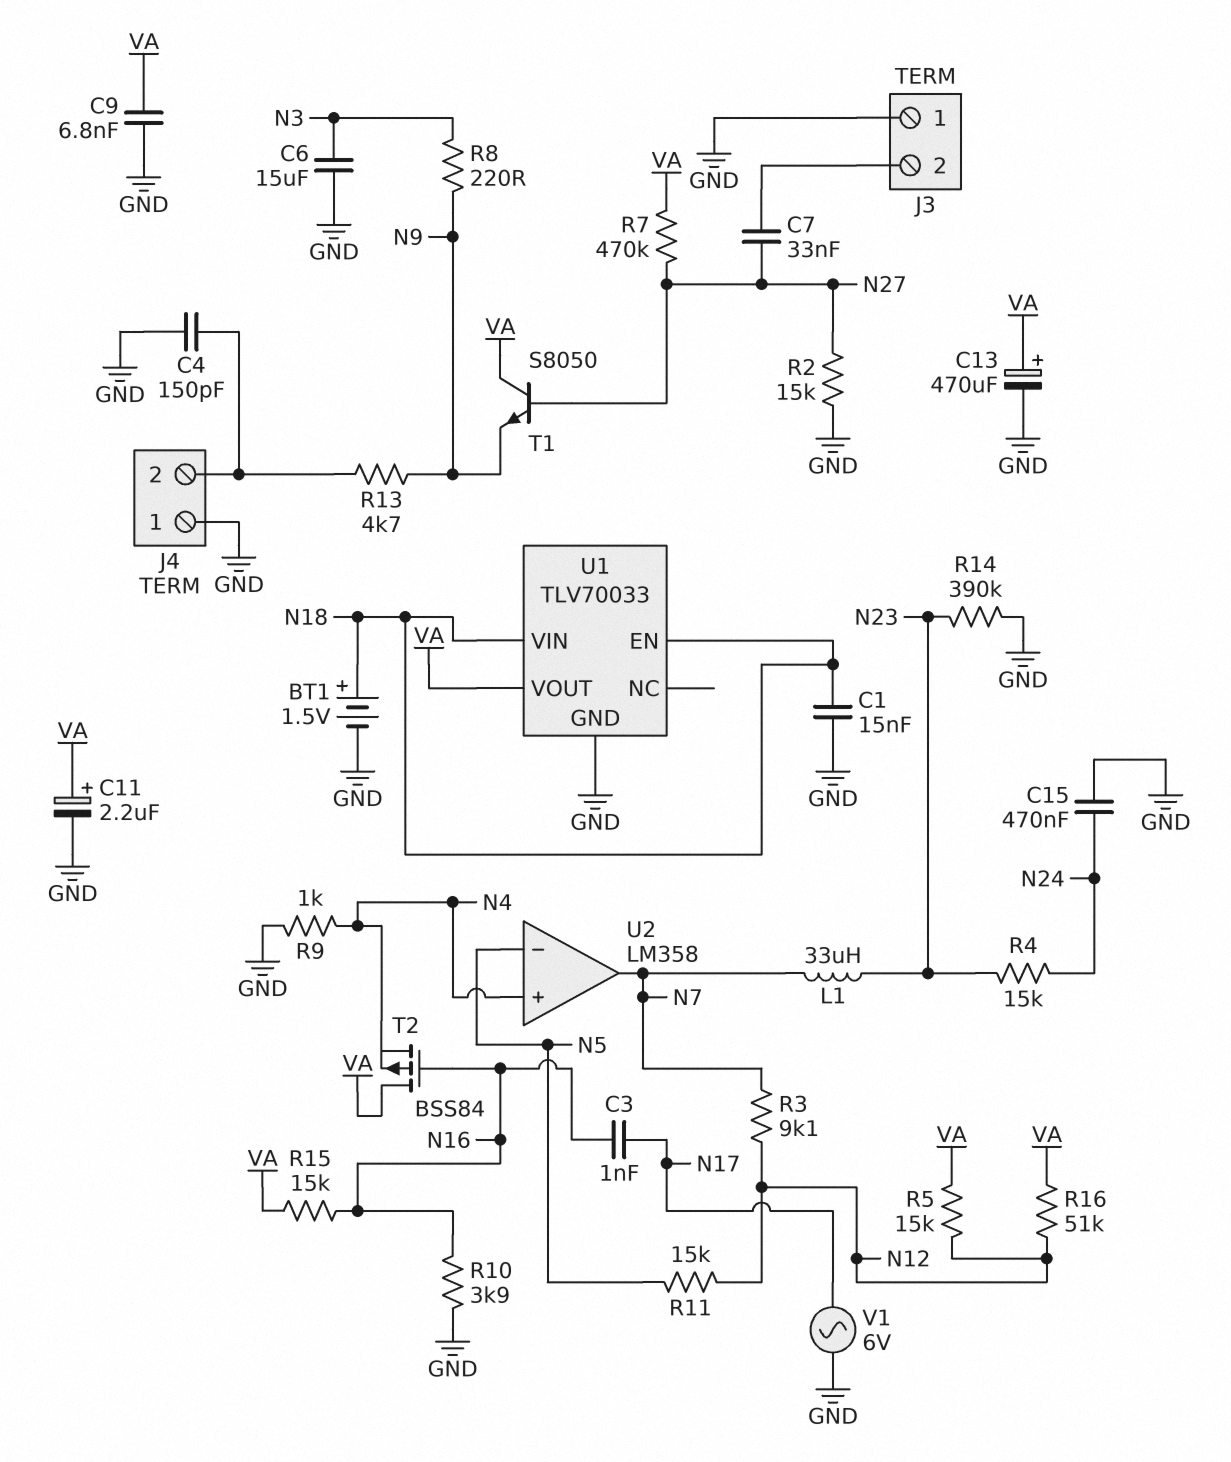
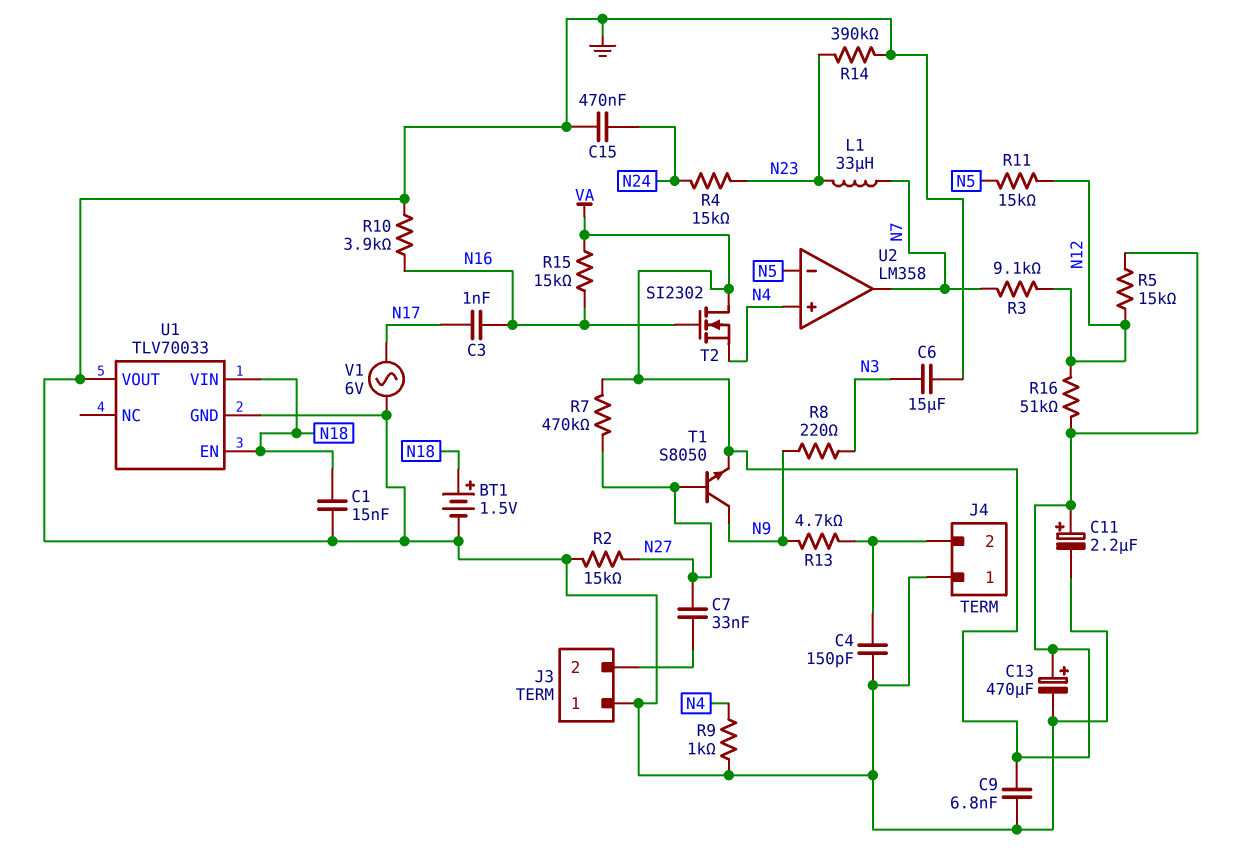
T1: NPN S8050 (B N27, C VA, E N9) -> NPN S8050 (B N27, C N9, E VA)
T2: PMOS BSS84 (G N16, D VA, S N4) -> NMOS SI2302 (G N16, D VA, S N4)
U1 pin VOUT: VA -> GND

